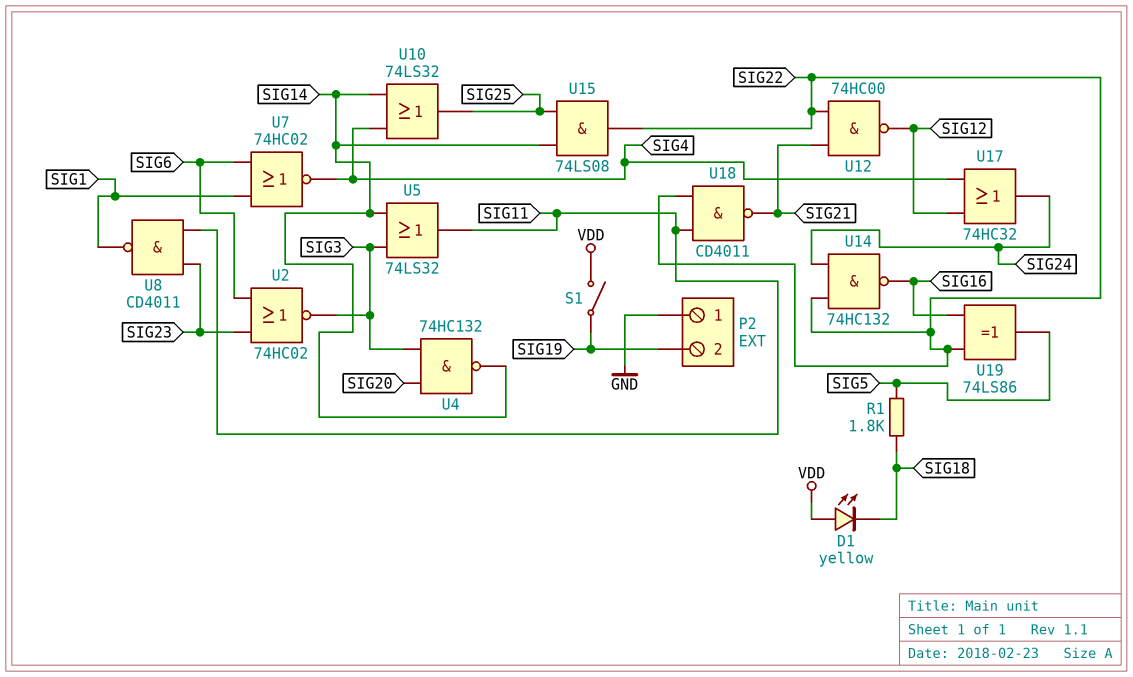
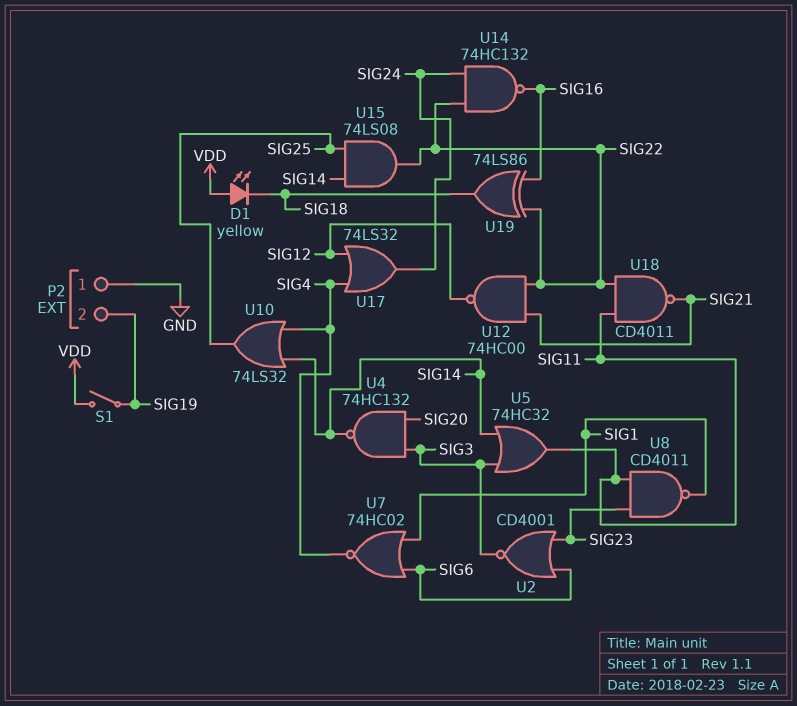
R1: 1.8k (SIG5, SIG18) -> none
U2: NOR 74HC02 (in SIG6, in SIG23, out SIG3) -> NOR CD4001 (in SIG6, in SIG23, out SIG3)
U5: OR 74LS32 (in SIG3, in SIG14, out SIG11) -> OR 74HC32 (in SIG3, in SIG14, out SIG11)
U17: OR 74HC32 (in SIG4, in SIG12, out SIG24) -> OR 74LS32 (in SIG4, in SIG12, out SIG24)
U19: XOR 74LS86 (in SIG16, in SIG22, out SIG5) -> XOR 74LS86 (in SIG16, in SIG22, out SIG18)

